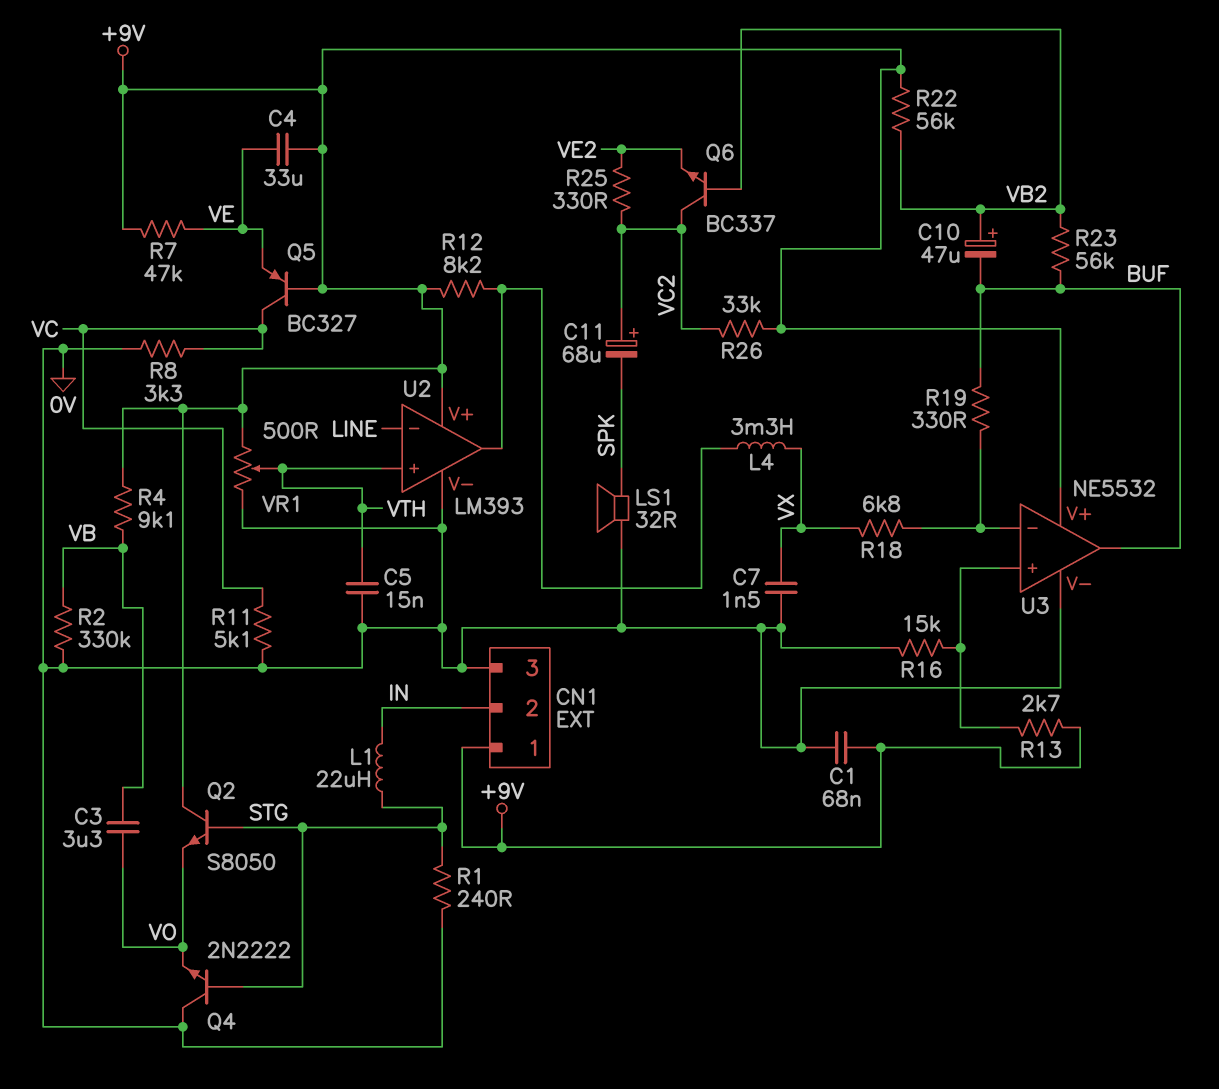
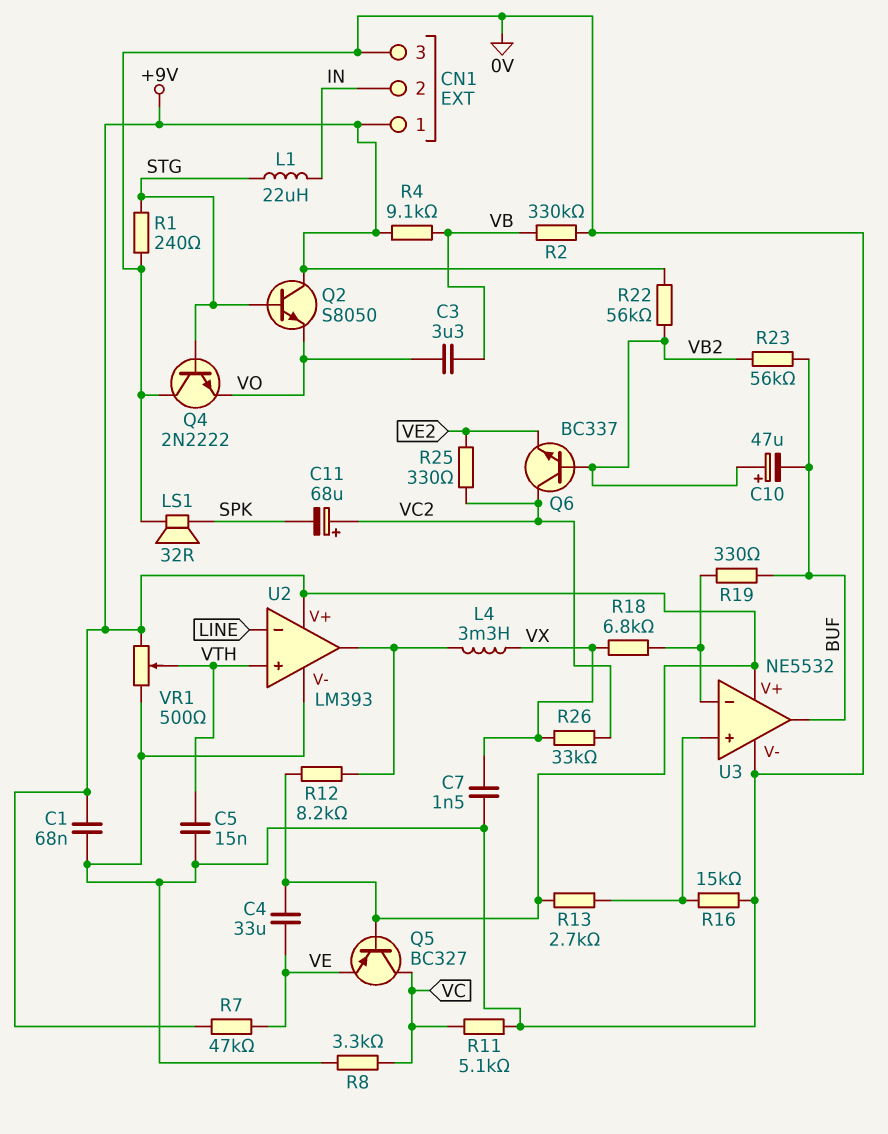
R26: 33k (+9V, VC2) -> 33k (VC2, VX)

